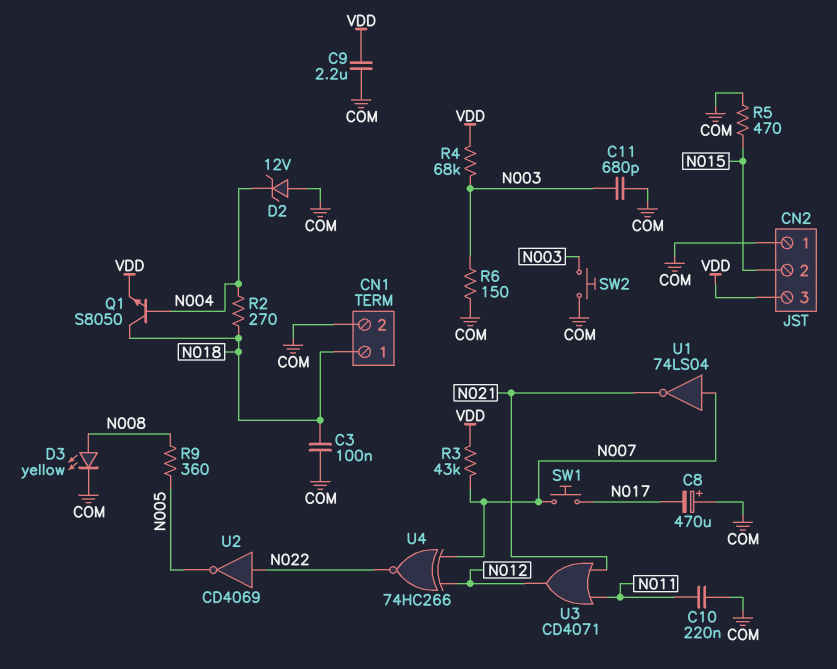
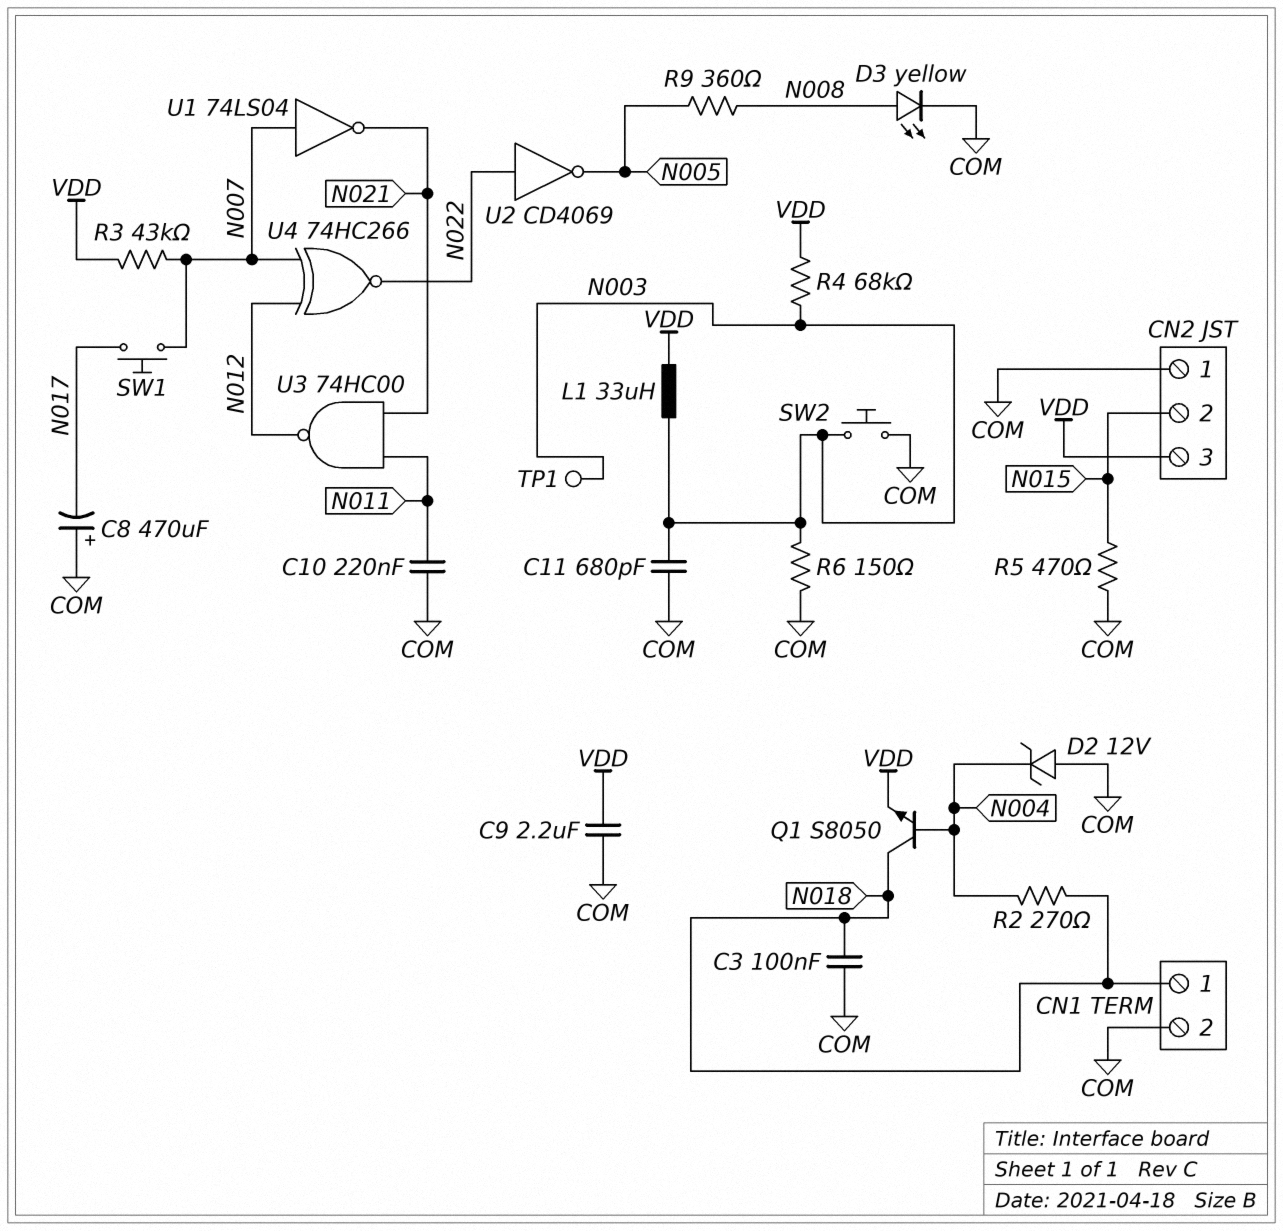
L1: none -> 33uH (N003, VDD)
TP1: none -> test point (N003)
U3: OR CD4071 (in N011, in N021, out N012) -> NAND 74HC00 (in N011, in N021, out N012)

